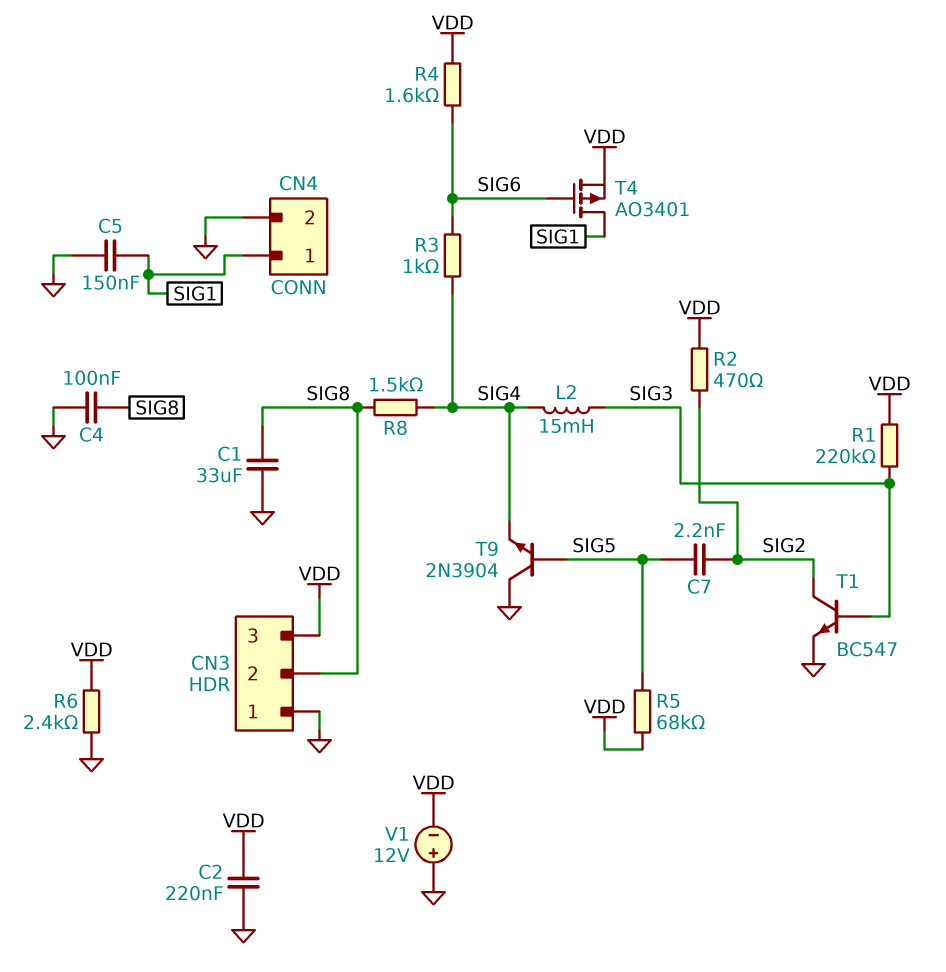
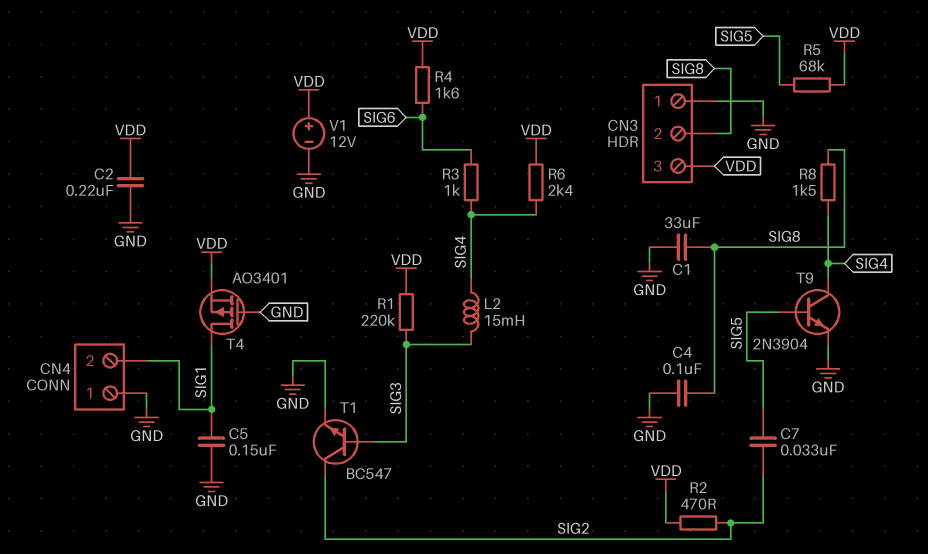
C7: 2.2nF (SIG2, SIG5) -> 33nF (SIG2, SIG5)
CN4 pin 1: SIG1 -> GND
CN4 pin 2: GND -> SIG1
R6: 2.4k (GND, VDD) -> 2.4k (SIG4, VDD)
T4: PMOS AO3401 (G SIG6, D SIG1, S VDD) -> PMOS AO3401 (G GND, D SIG1, S VDD)
T9: NPN 2N3904 (B SIG5, C GND, E SIG4) -> NPN 2N3904 (B SIG5, C SIG4, E GND)
V1: 12V (plus GND, minus VDD) -> 12V (plus VDD, minus GND)

